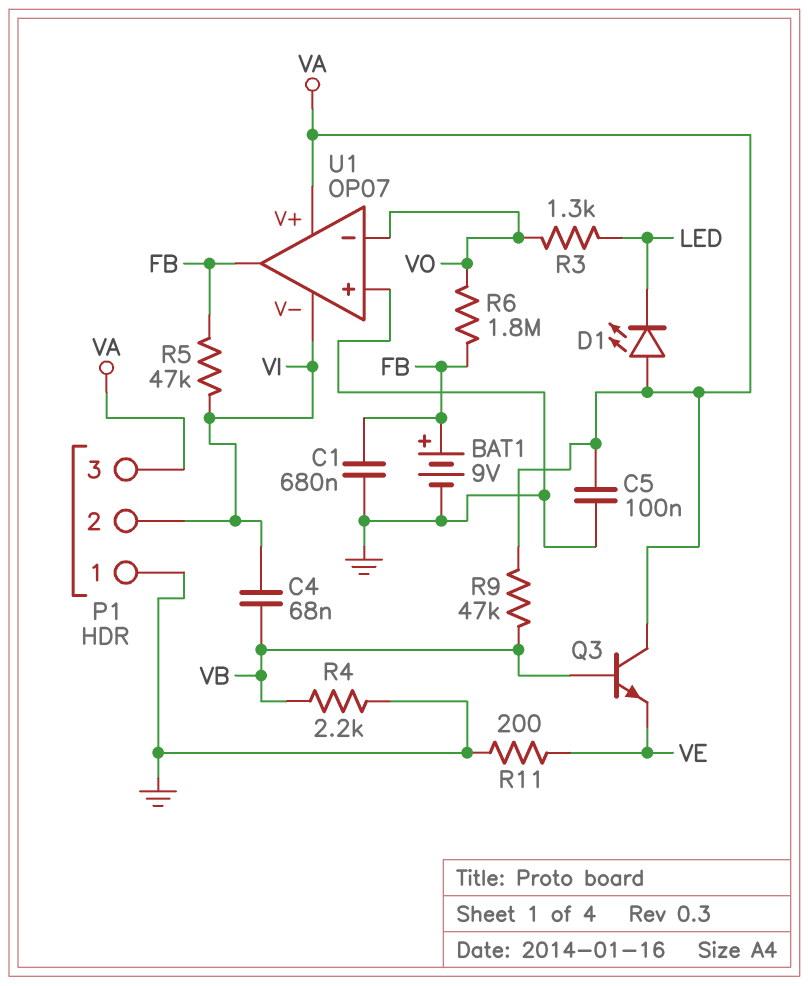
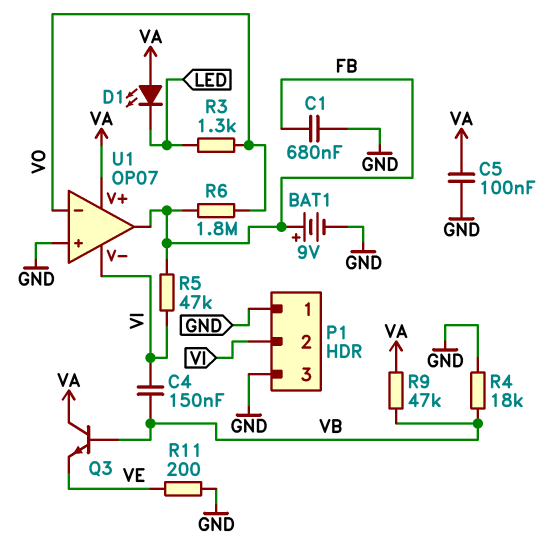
C4: 68nF (VB, VI) -> 150nF (VB, VI)
P1 pin 3: VA -> GND
R4: 2.2k (GND, VB) -> 18k (GND, VB)

